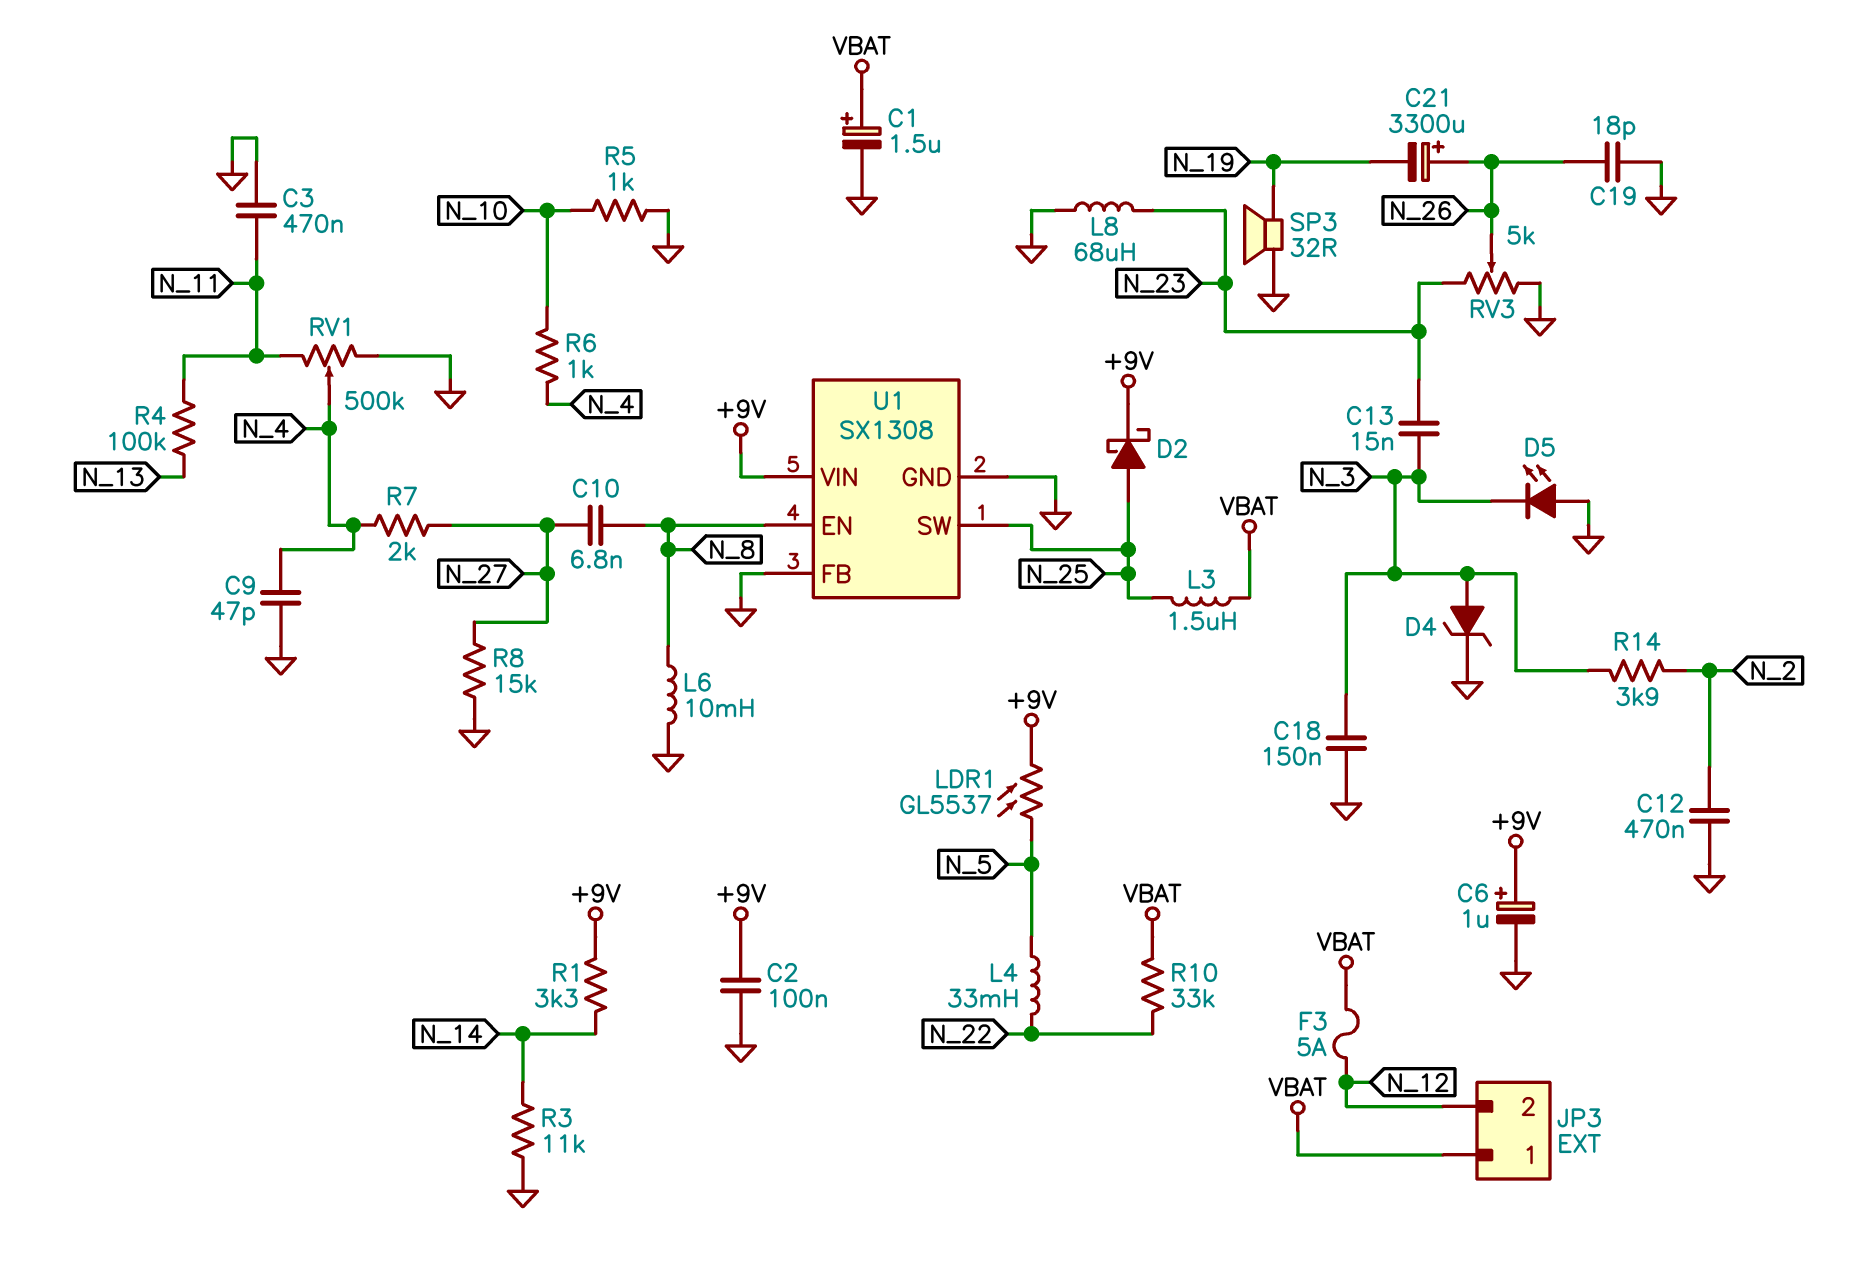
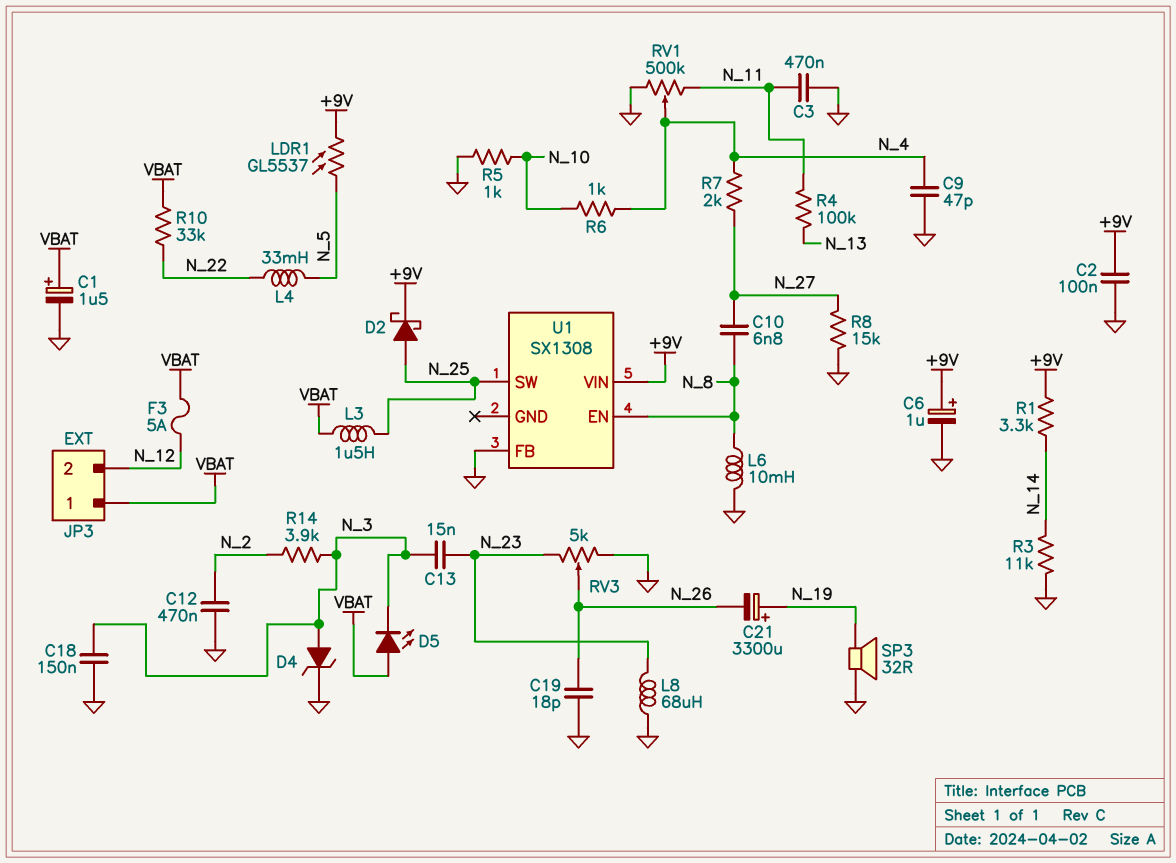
C21: 3300uF (plus N_26, minus N_19) -> 3300uF (plus N_19, minus N_26)
D5: LED (A GND, K N_3) -> LED (A VBAT, K N_3)
U1 pin GND: GND -> none

